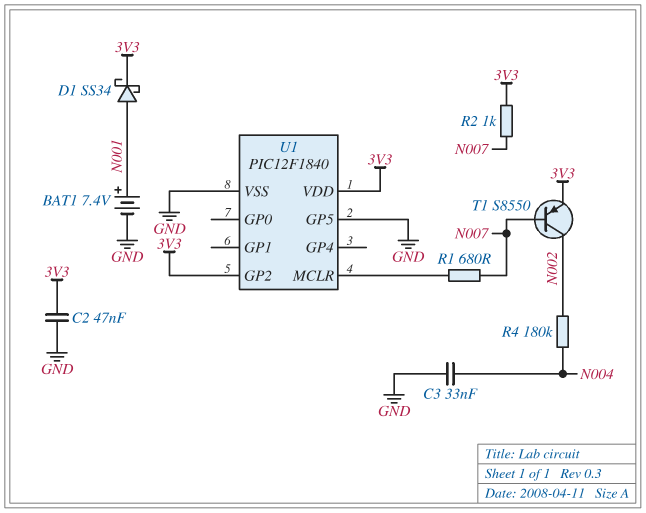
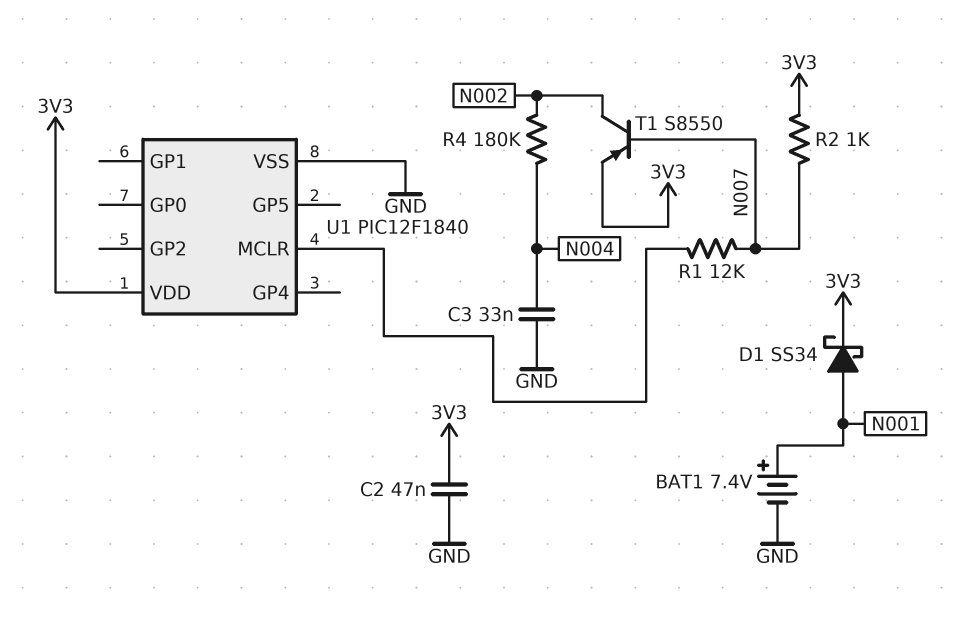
R1: 680 (N007, U1/MCLR) -> 12k (N007, U1/MCLR)
U1 pin GP2: 3V3 -> none
U1 pin GP5: GND -> none

